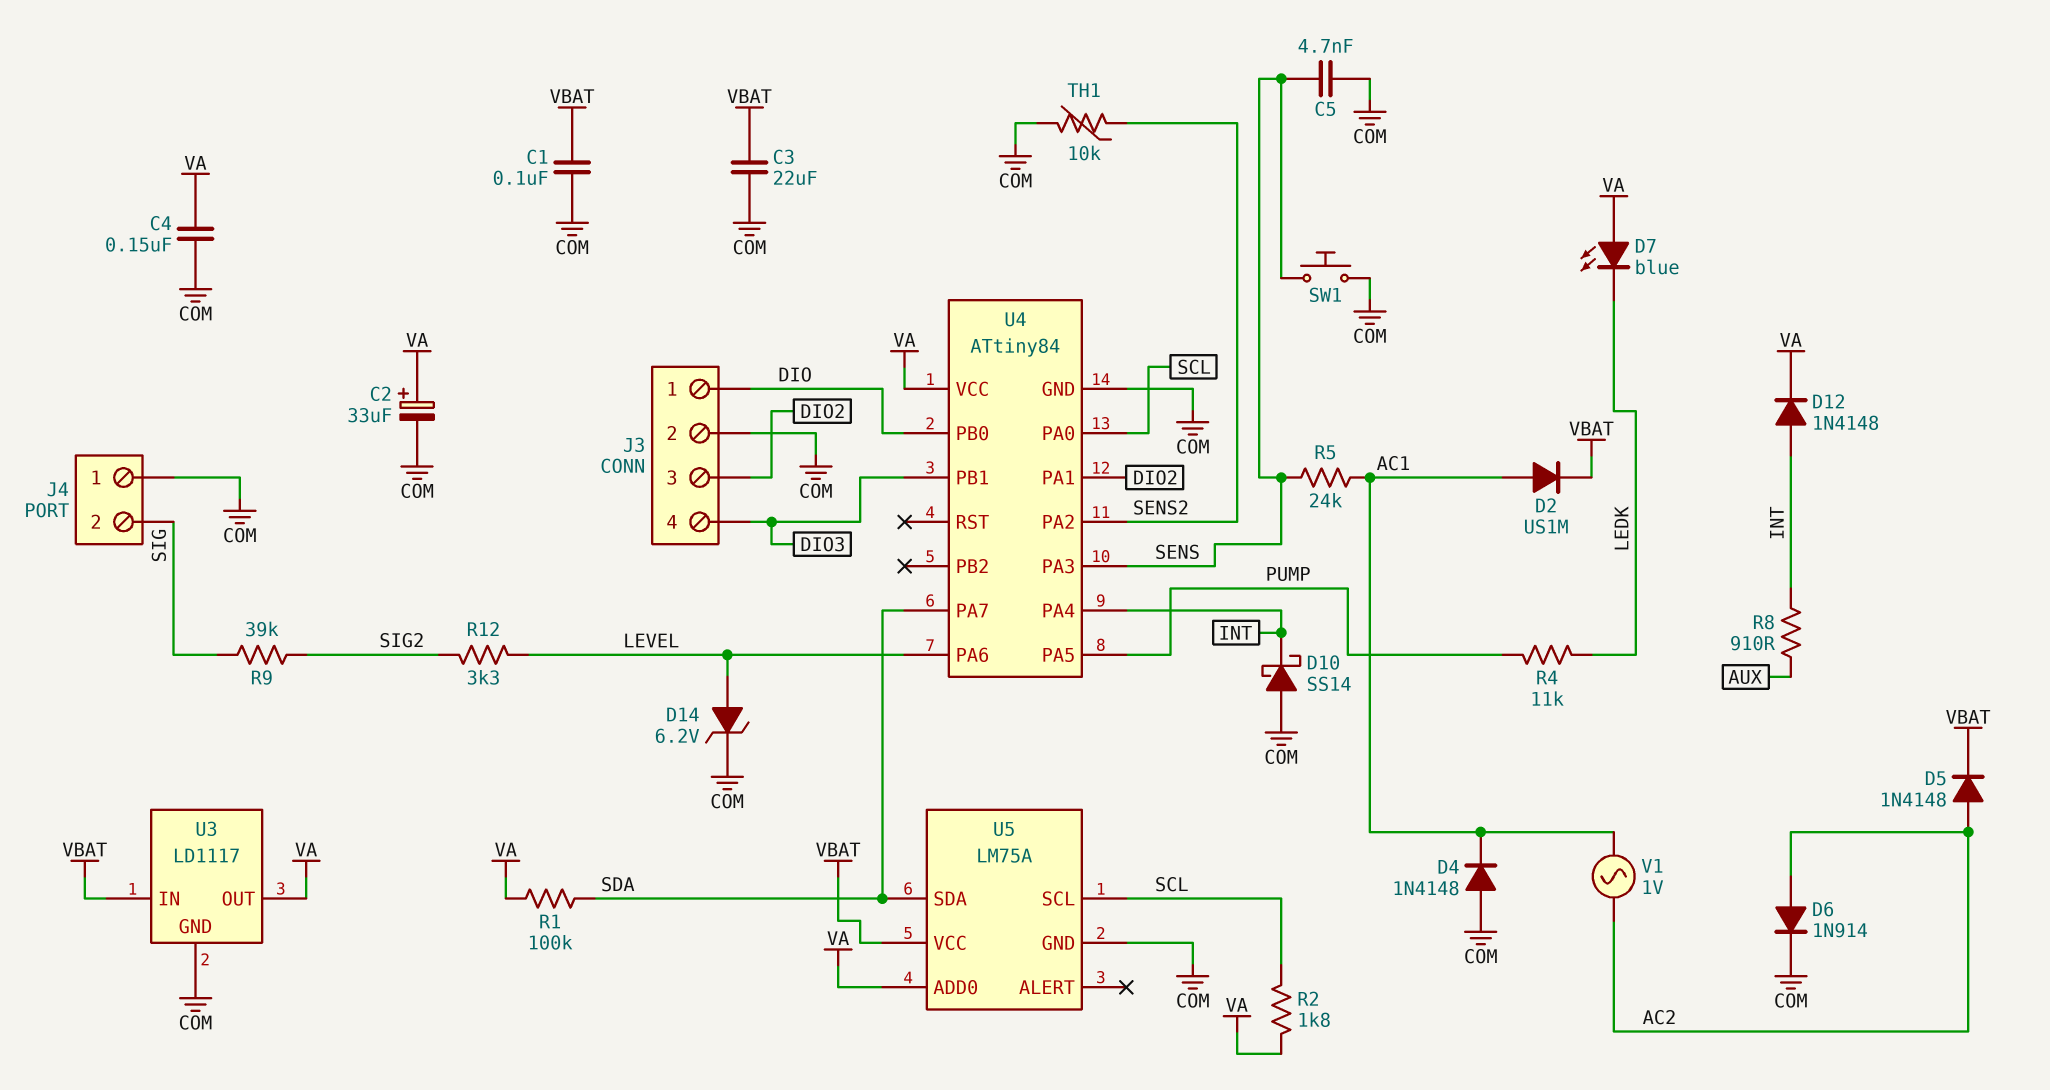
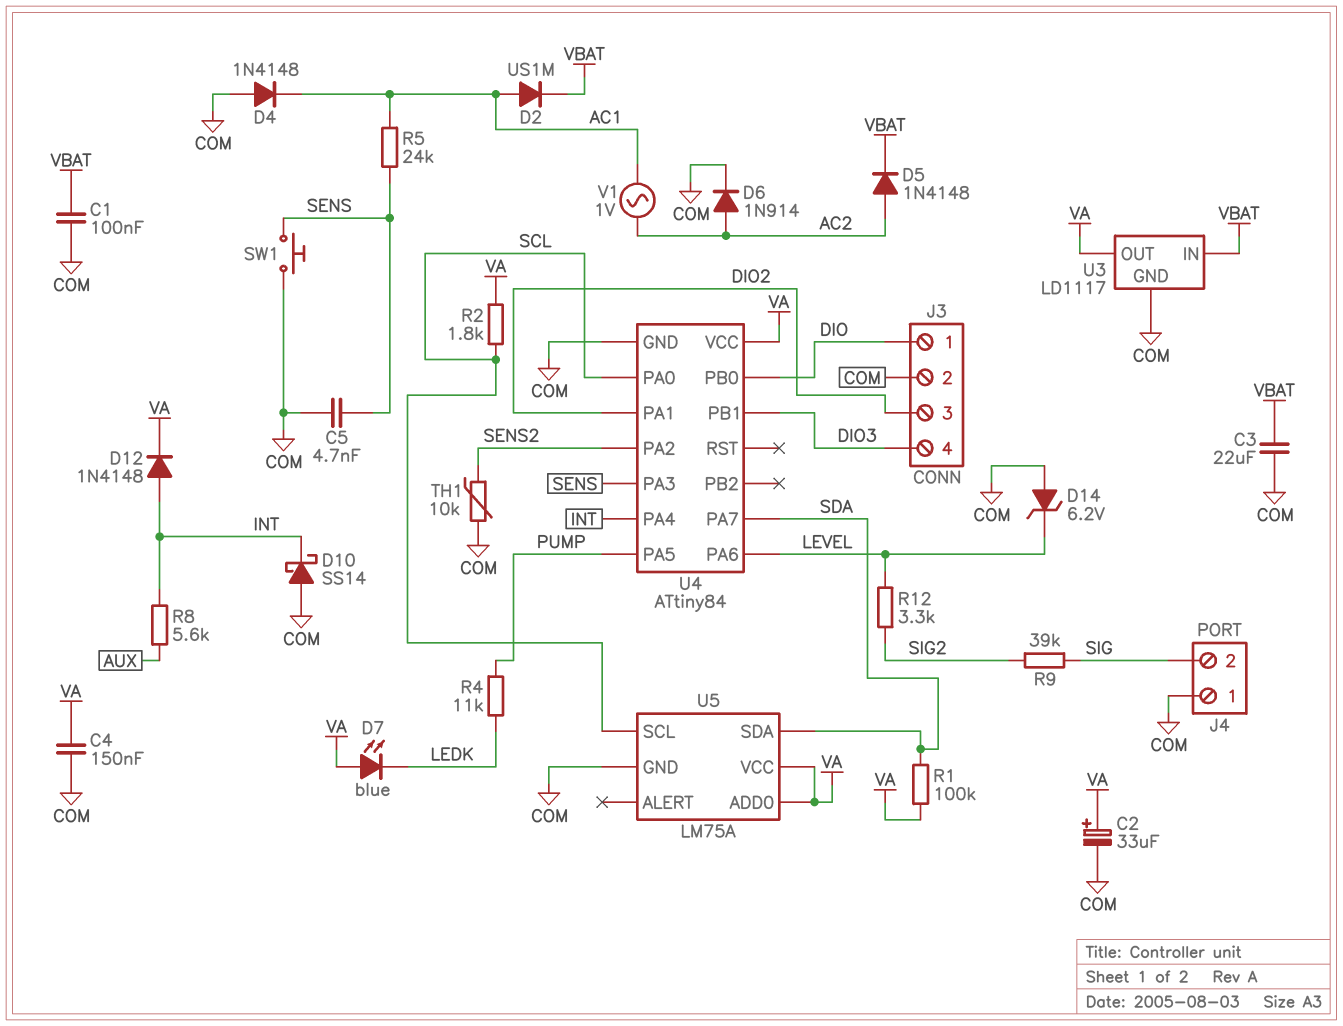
D14: zener 6.2V (A LEVEL, K COM) -> zener 6.2V (A COM, K LEVEL)
R8: 910 (AUX, INT) -> 5.6k (AUX, INT)
U5 pin VCC: VBAT -> VA

